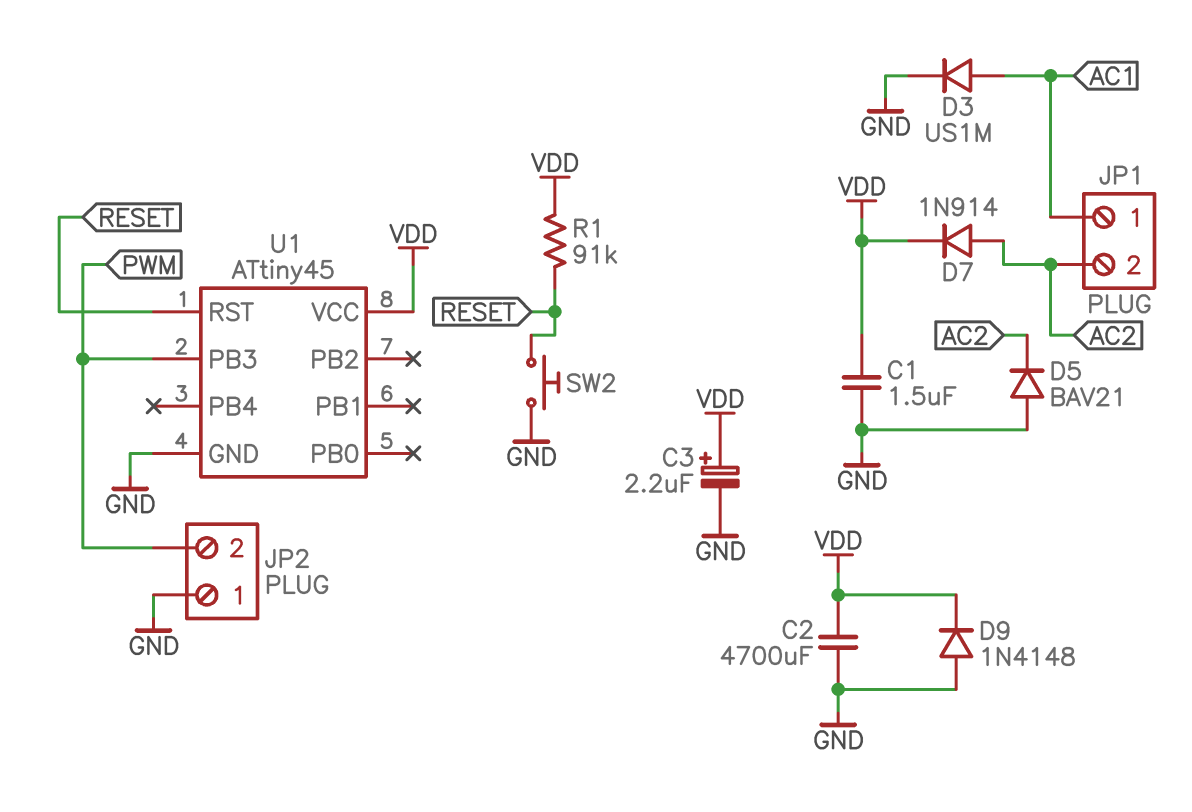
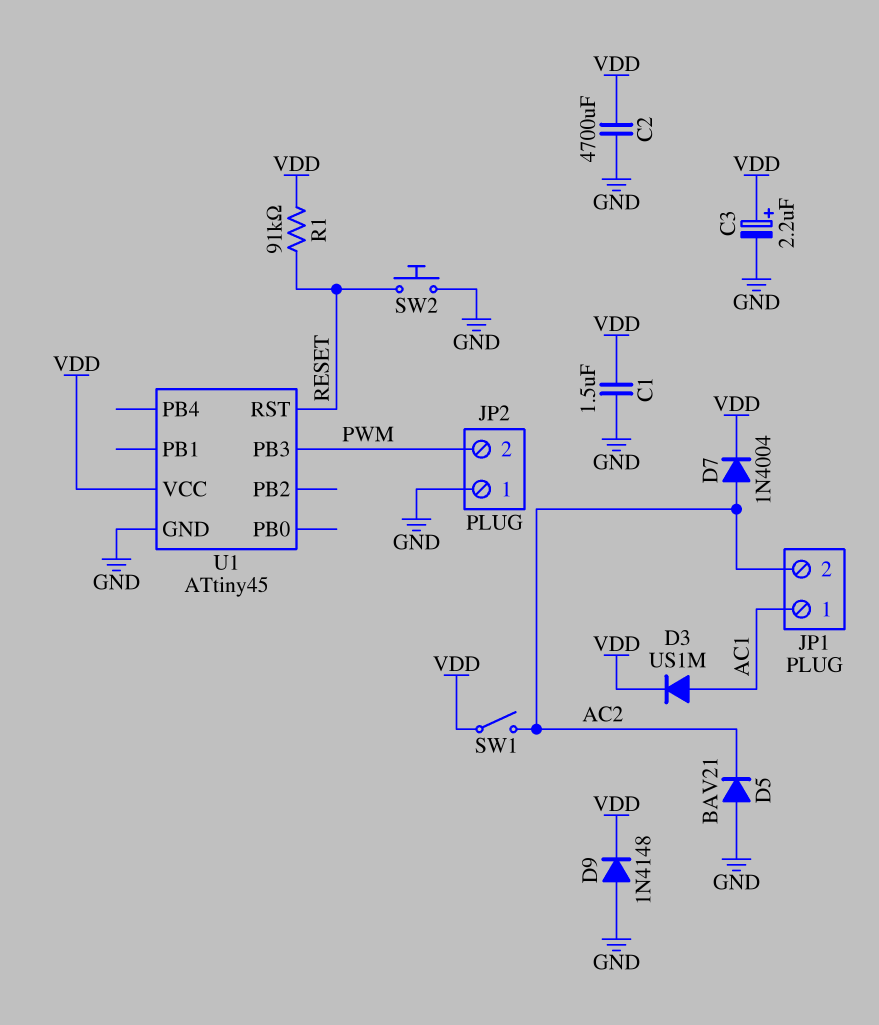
D3: diode US1M (A AC1, K GND) -> diode US1M (A AC1, K VDD)
D7: diode 1N914 (A AC2, K VDD) -> diode 1N4004 (A AC2, K VDD)
SW1: none -> switch (AC2, VDD)

